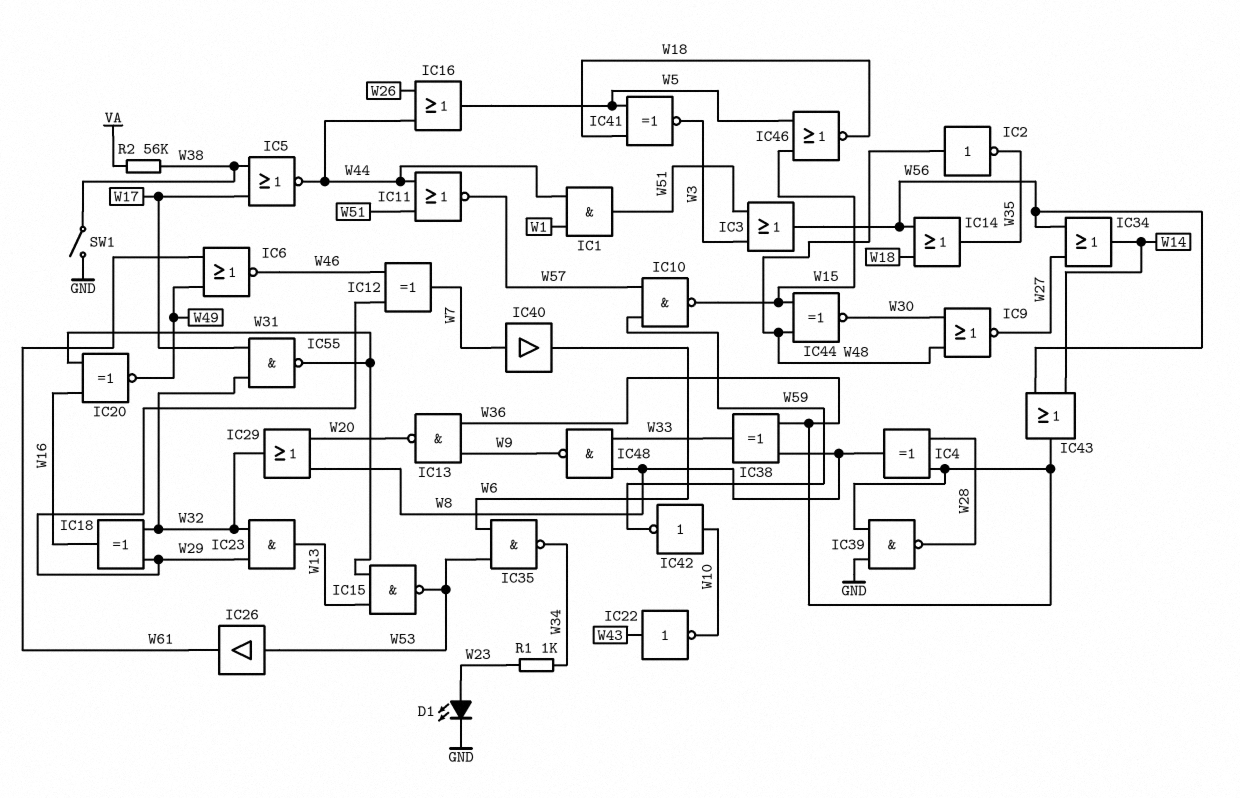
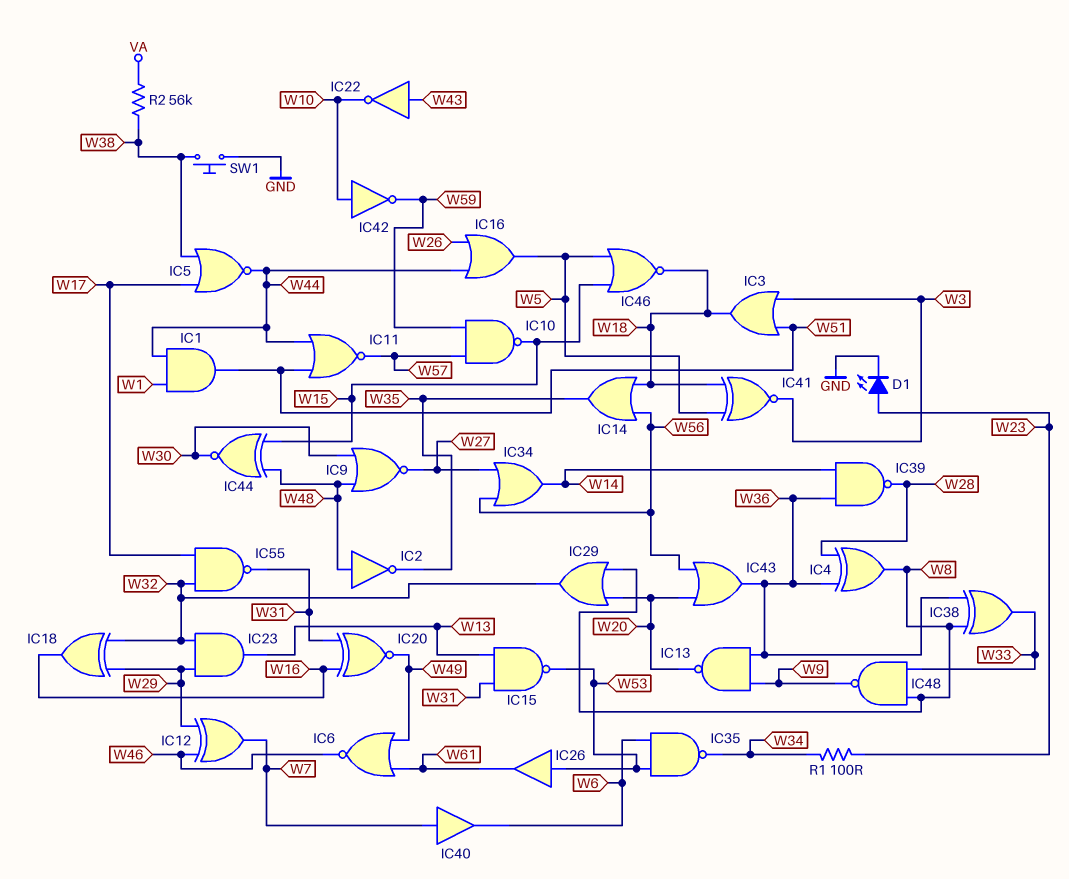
IC3: OR (in W3, in W51, out W56) -> OR (in W3, in W51, out W18)
IC39: NAND (in GND, in W36, out W28) -> NAND (in W14, in W36, out W28)
IC43: OR (in W14, in W56, out W36) -> OR (in W20, in W56, out W36)
R1: 1k (W23, W34) -> 100 (W23, W34)
SW1: switch (GND, W38) -> button (GND, W38)

